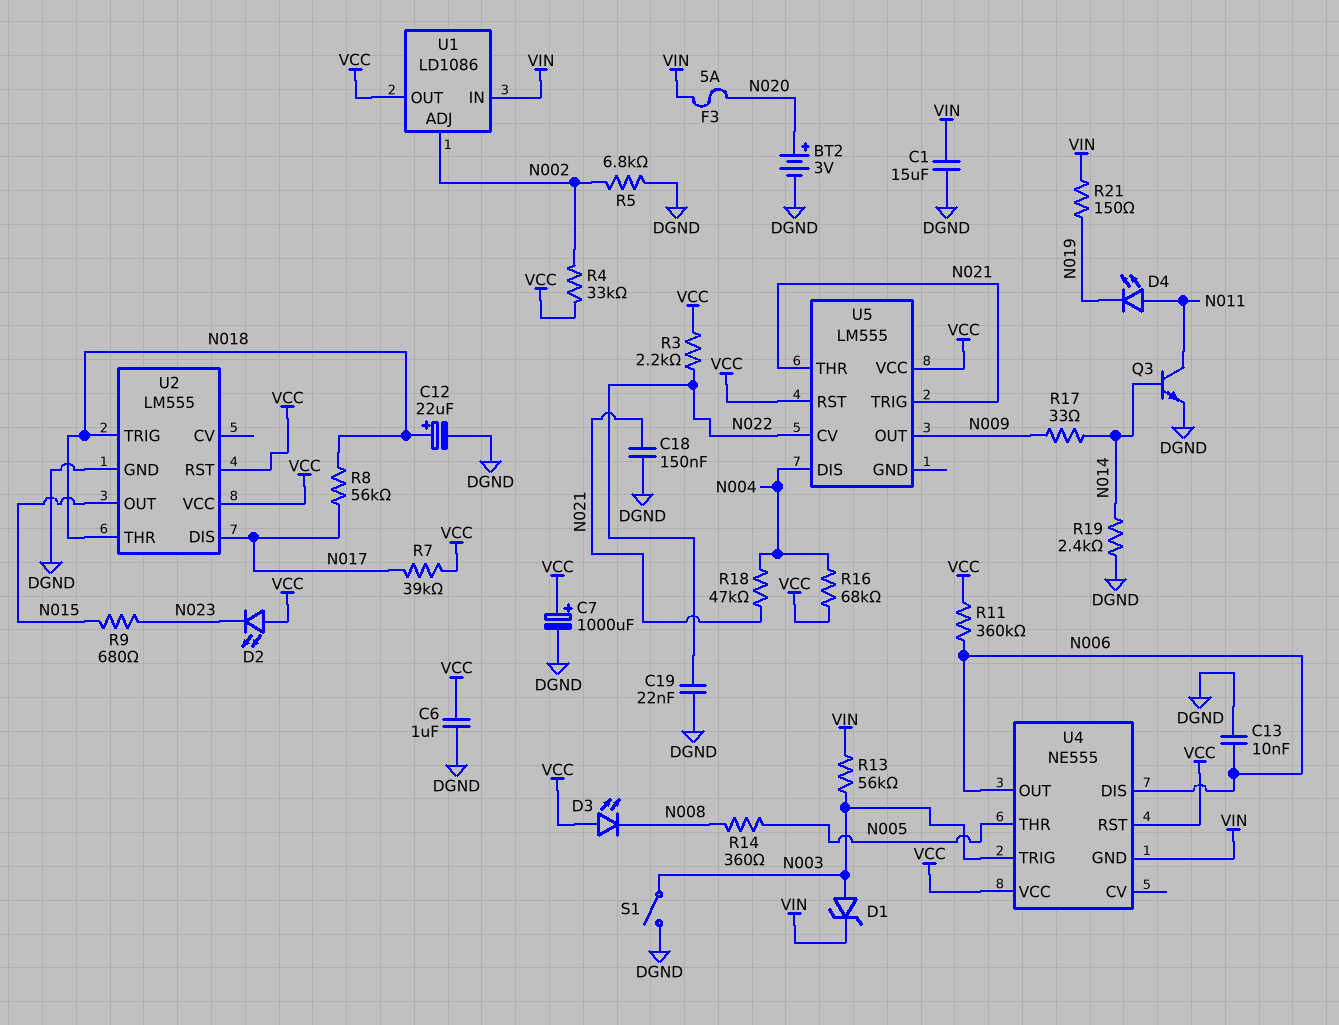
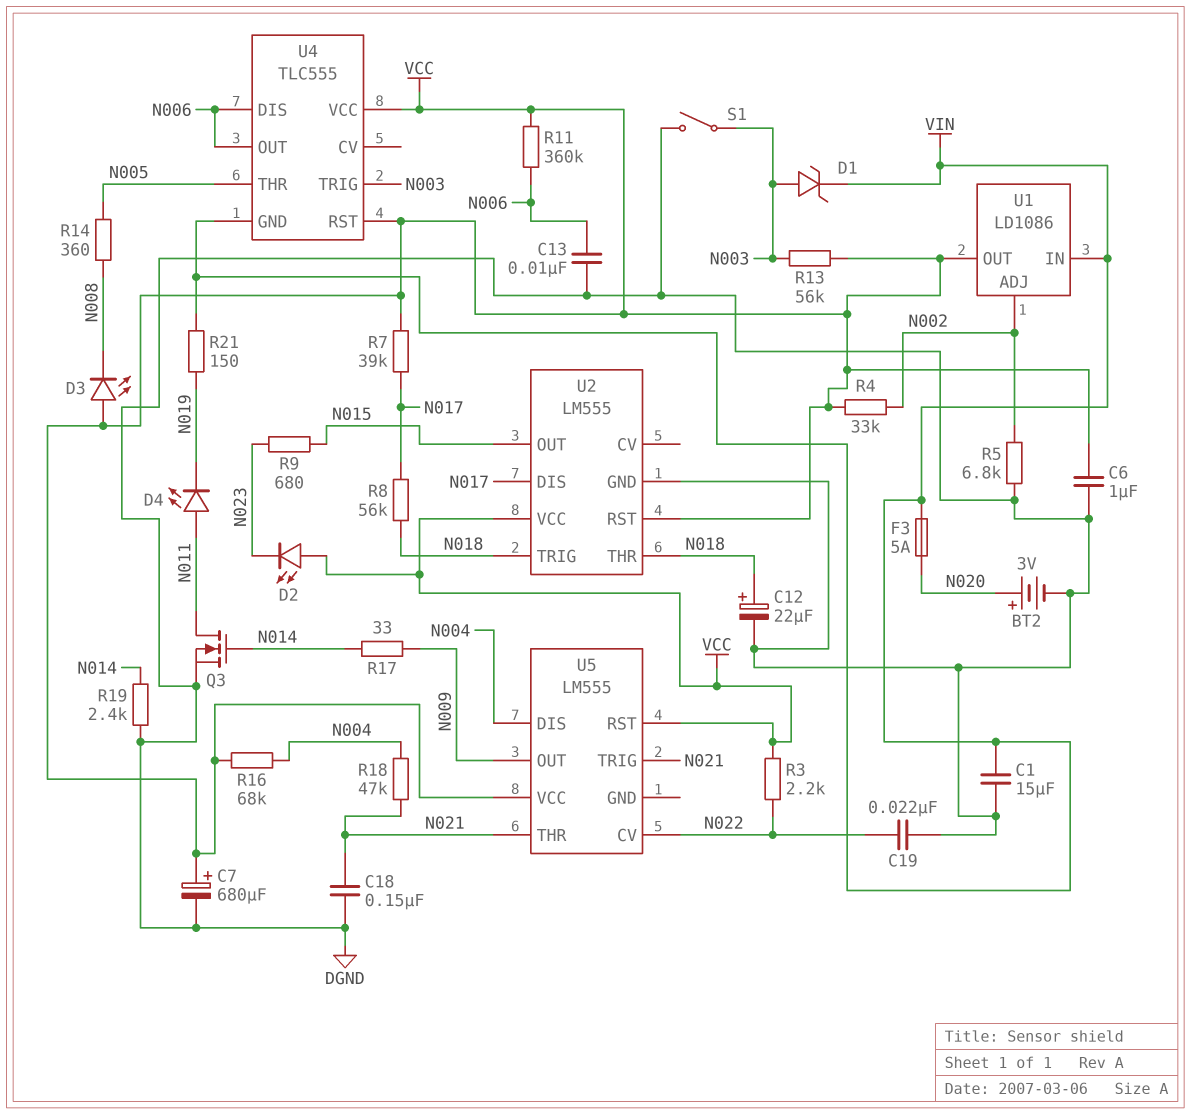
C7: 1000uF (plus VCC, minus DGND) -> 680uF (plus VCC, minus DGND)
Q3: NPN (B N014, C N011, E DGND) -> NMOS (G N014, D N011, S DGND)
R13: 56k (N003, VIN) -> 56k (N003, VCC)
U4: NE555 -> TLC555

